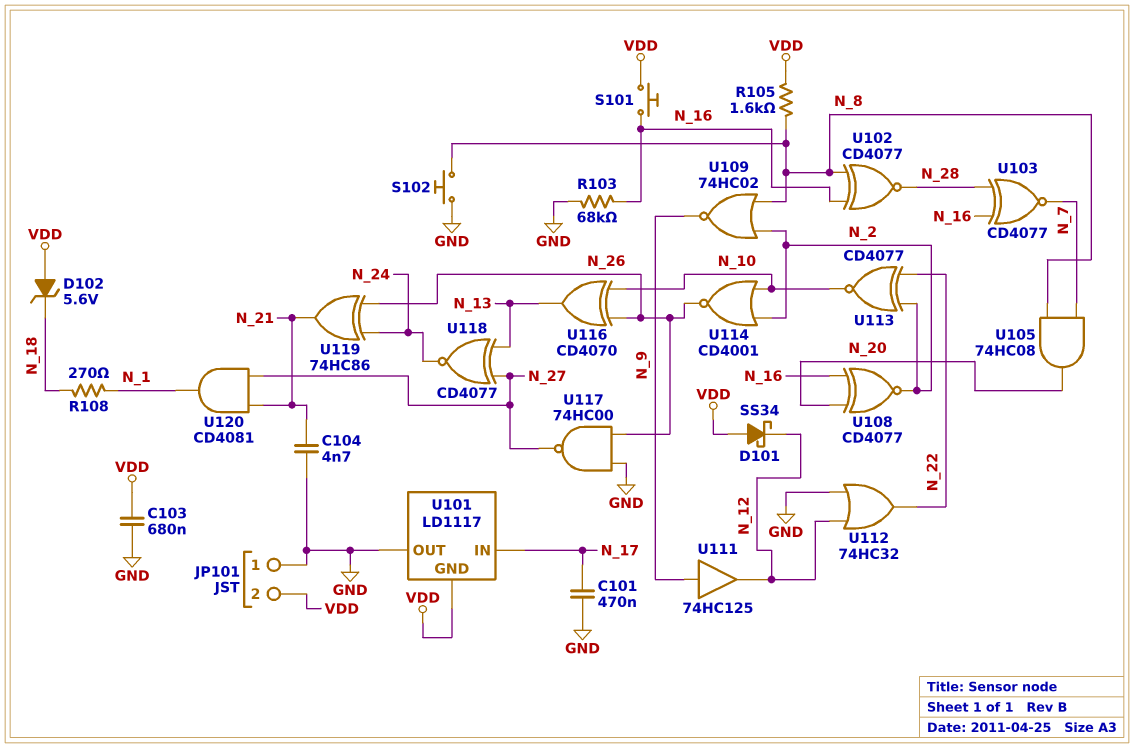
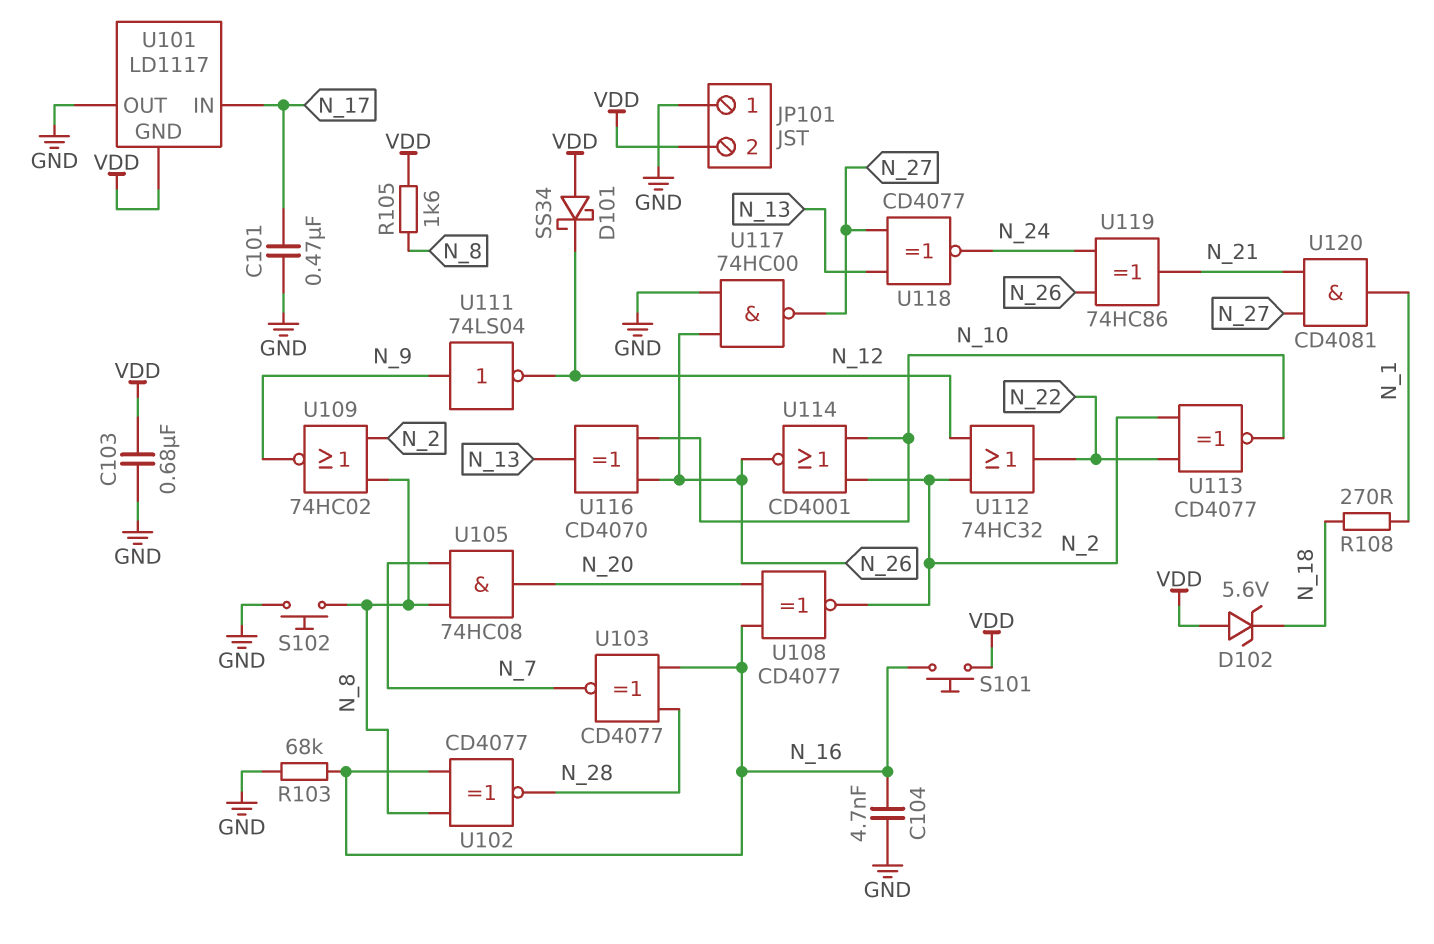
C104: 4.7nF (GND, N_21) -> 4.7nF (GND, N_16)
U111: buffer 74HC125 (in N_9, out N_12) -> NOT 74LS04 (in N_9, out N_12)
U112: OR 74HC32 (in GND, in N_12, out N_22) -> OR 74HC32 (in N_2, in N_12, out N_22)

